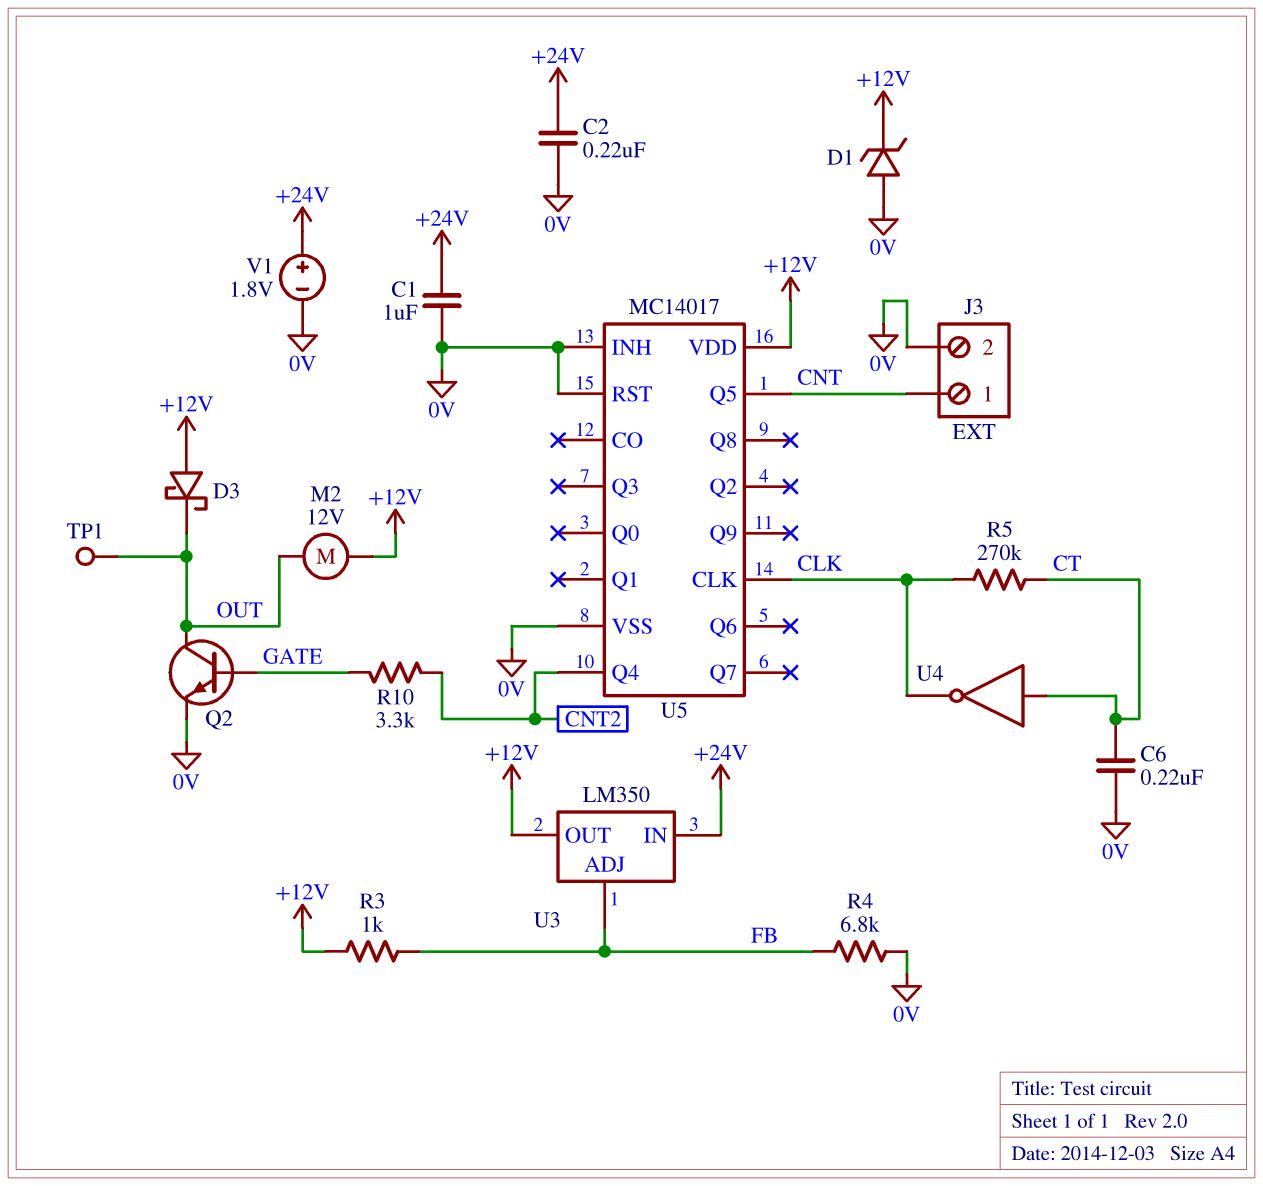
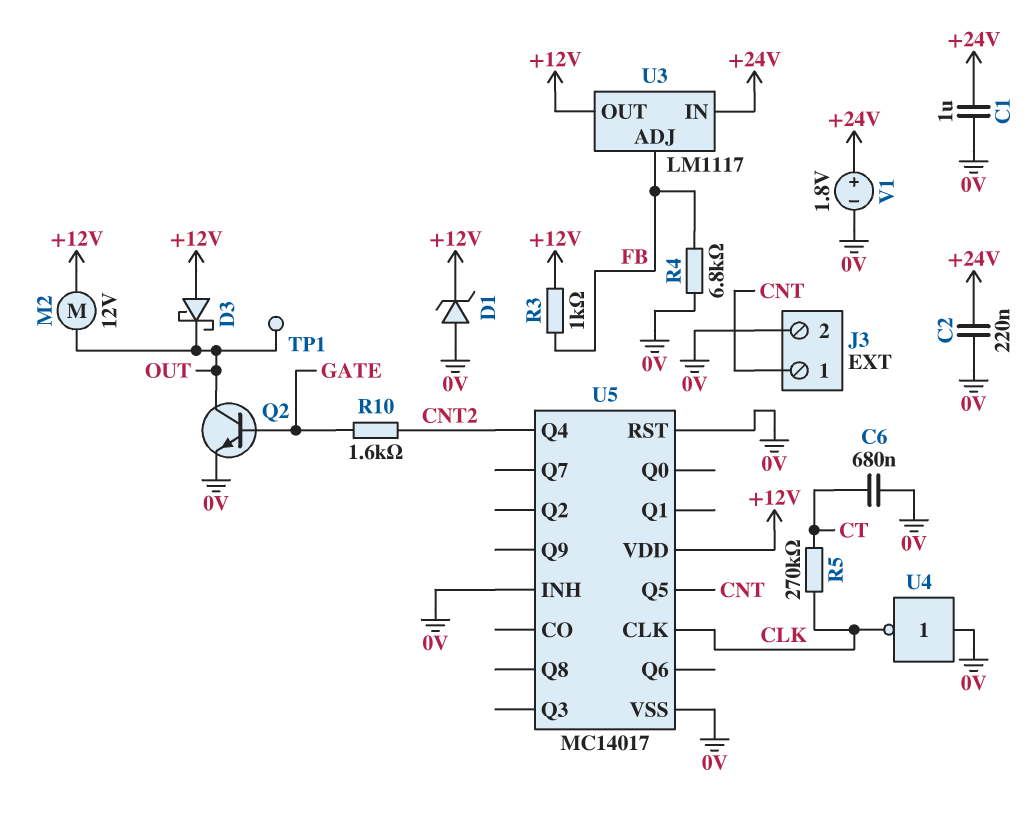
C6: 220nF (0V, CT) -> 680nF (0V, CT)
R10: 3.3k (CNT2, GATE) -> 1.6k (CNT2, GATE)
U3: LM350 -> LM1117
U4: NOT (in CT, out CLK) -> NOT (in 0V, out CLK)

